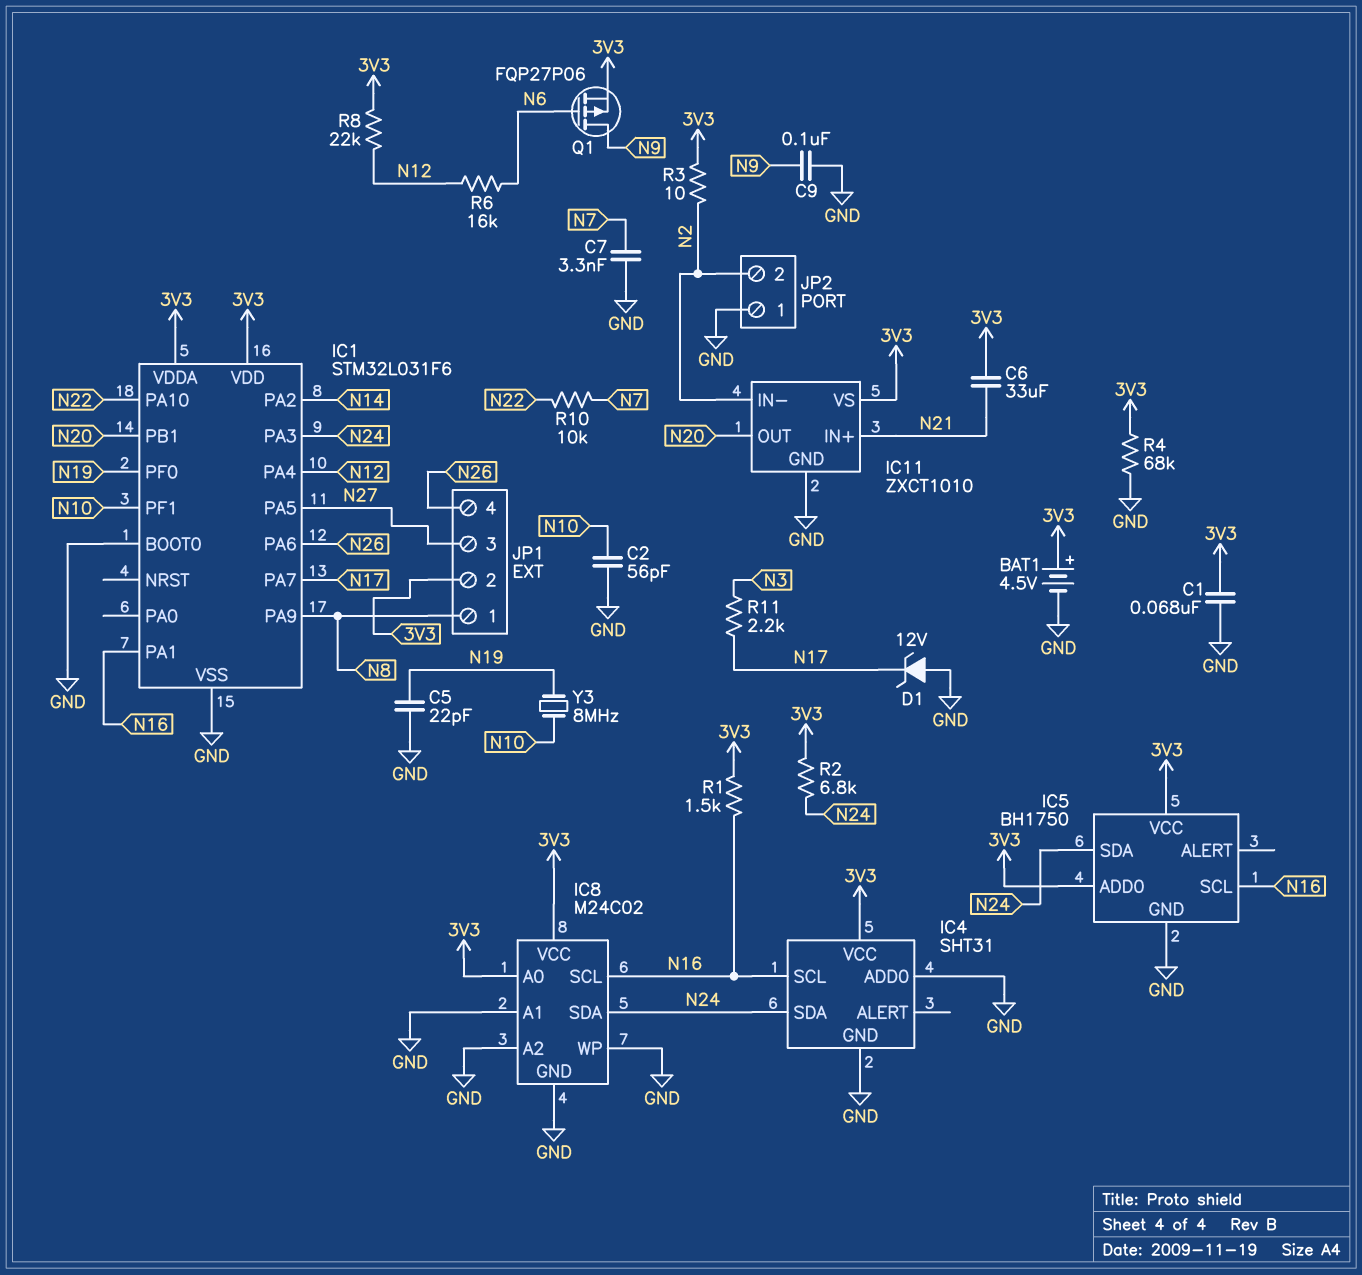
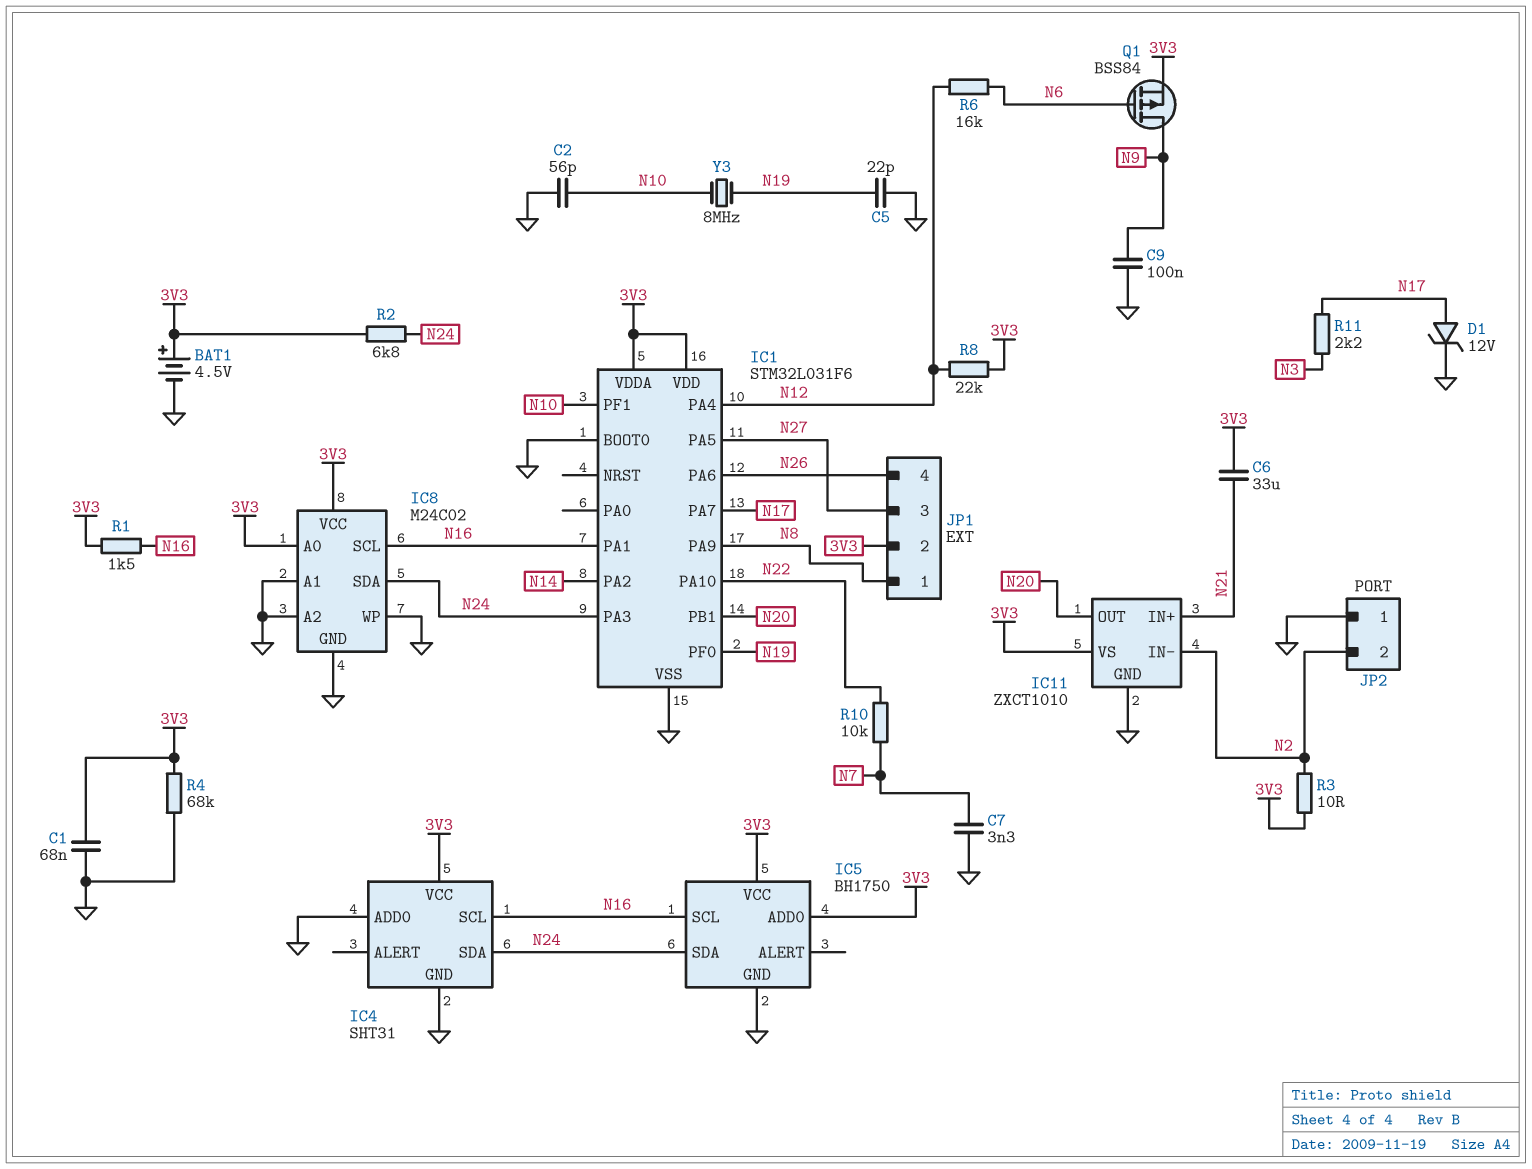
D1: zener 12V (A GND, K N17) -> zener 12V (A N17, K GND)
Q1: PMOS FQP27P06 (G N6, D N9, S 3V3) -> PMOS BSS84 (G N6, D N9, S 3V3)

